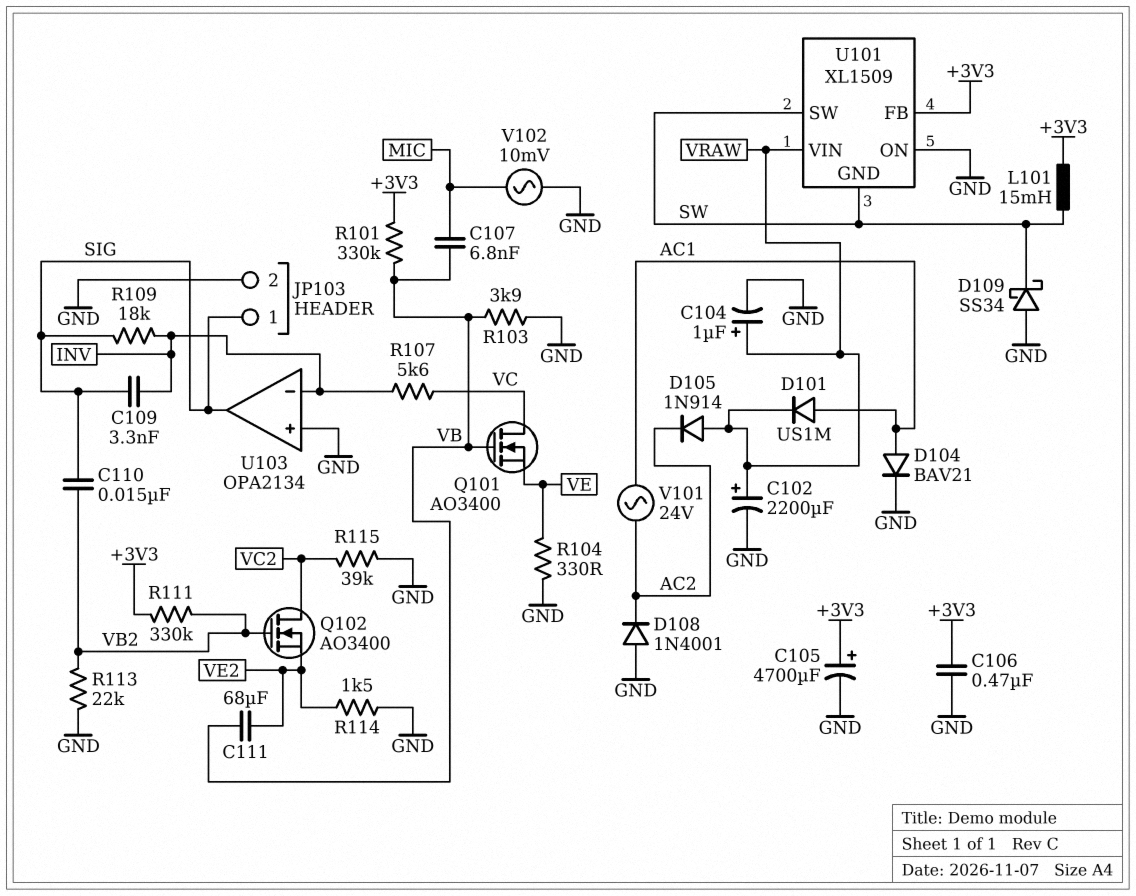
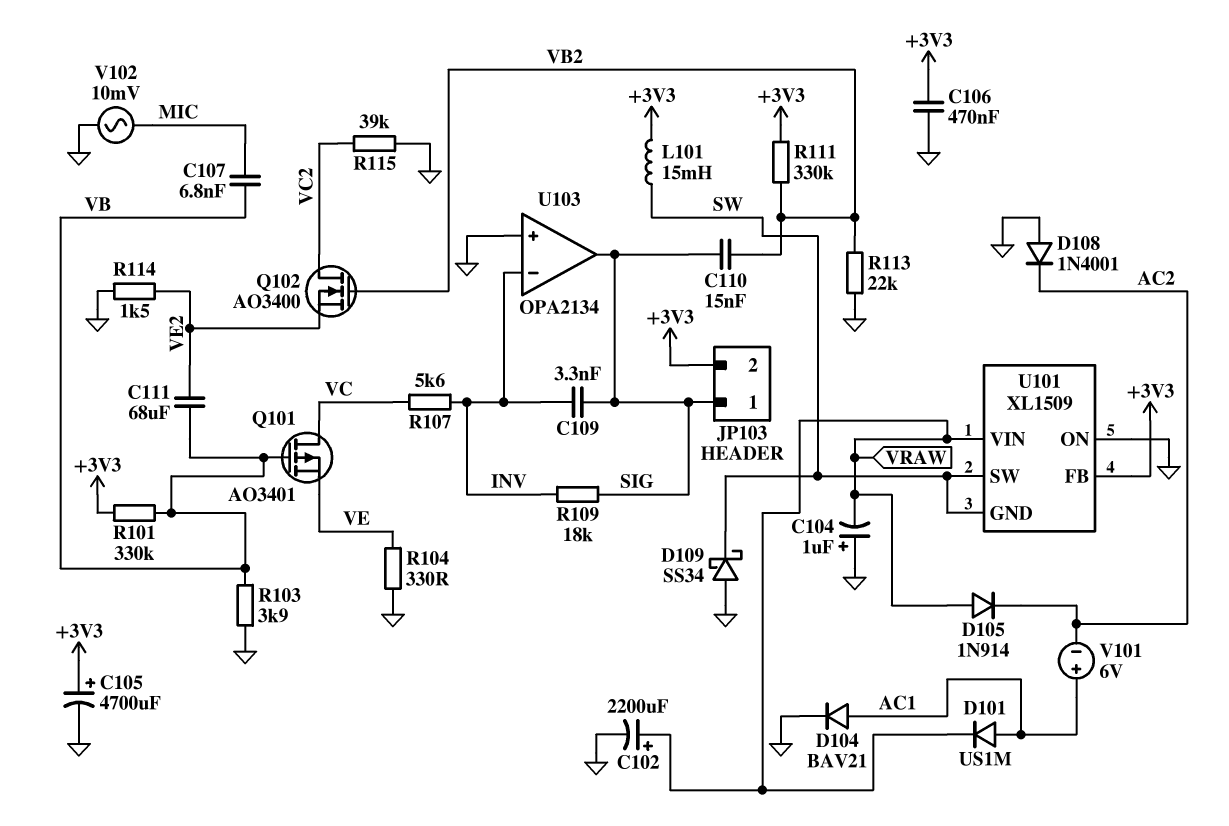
C104: 1uF (plus VRAW, minus GND) -> 1uF (plus GND, minus VRAW)
JP103 pin 2: GND -> +3V3
Q101: NMOS AO3400 (G VB, D VC, S VE) -> PMOS AO3401 (G VB, D VC, S VE)
V101: AC 24V (AC1, AC2) -> 6V (plus AC1, minus AC2)

